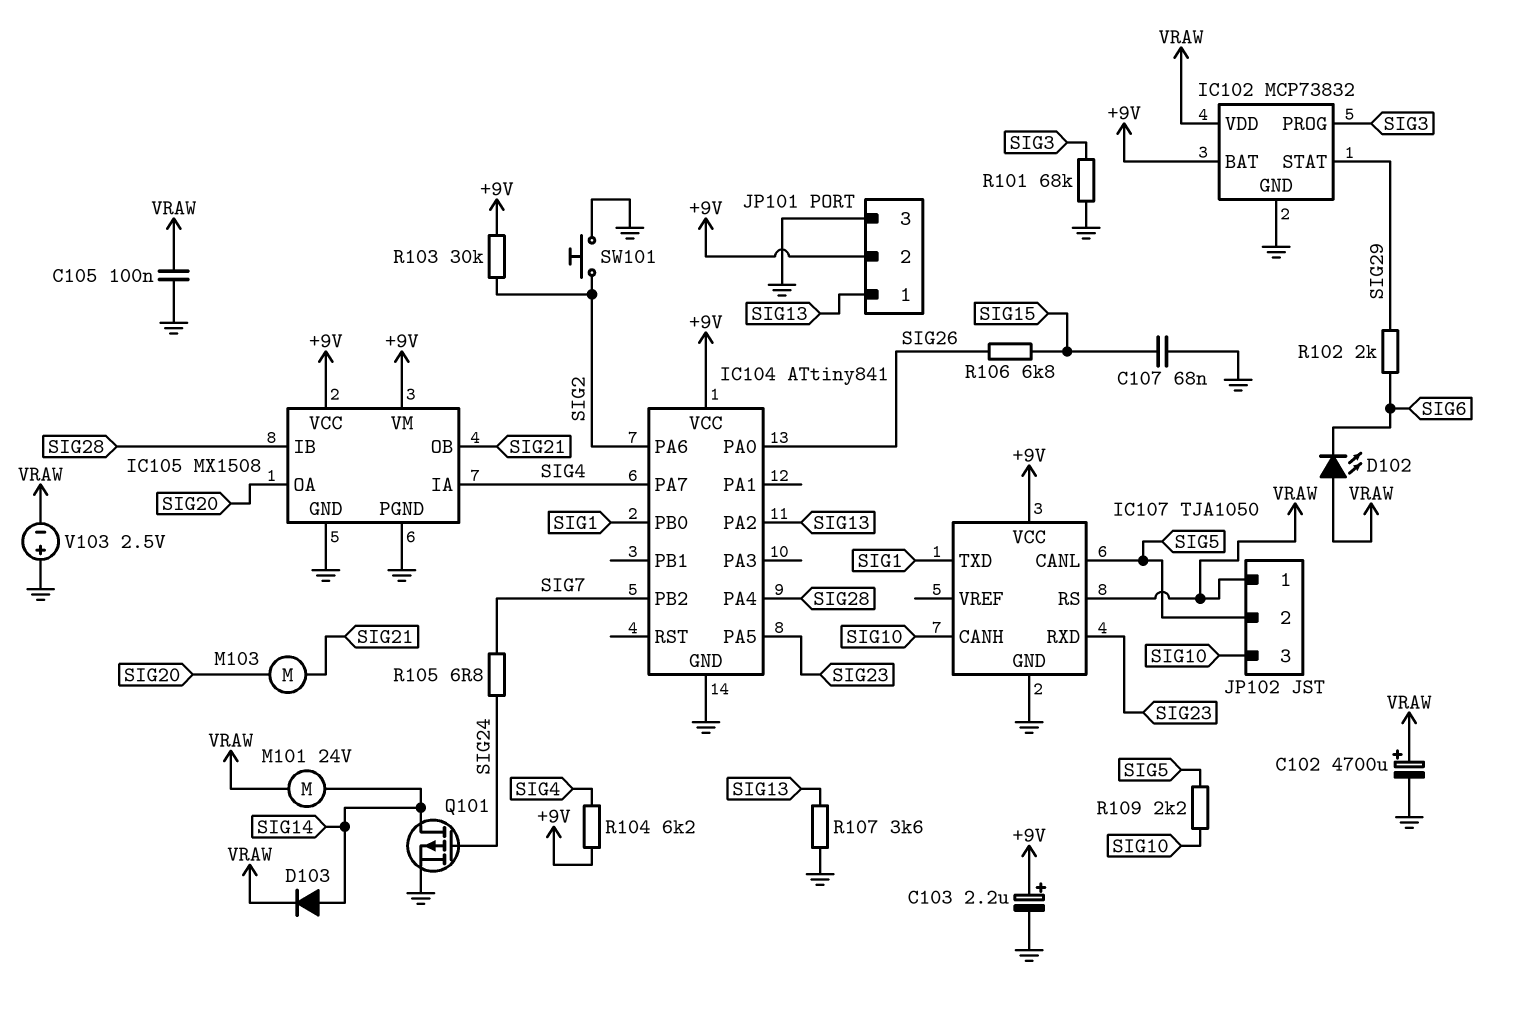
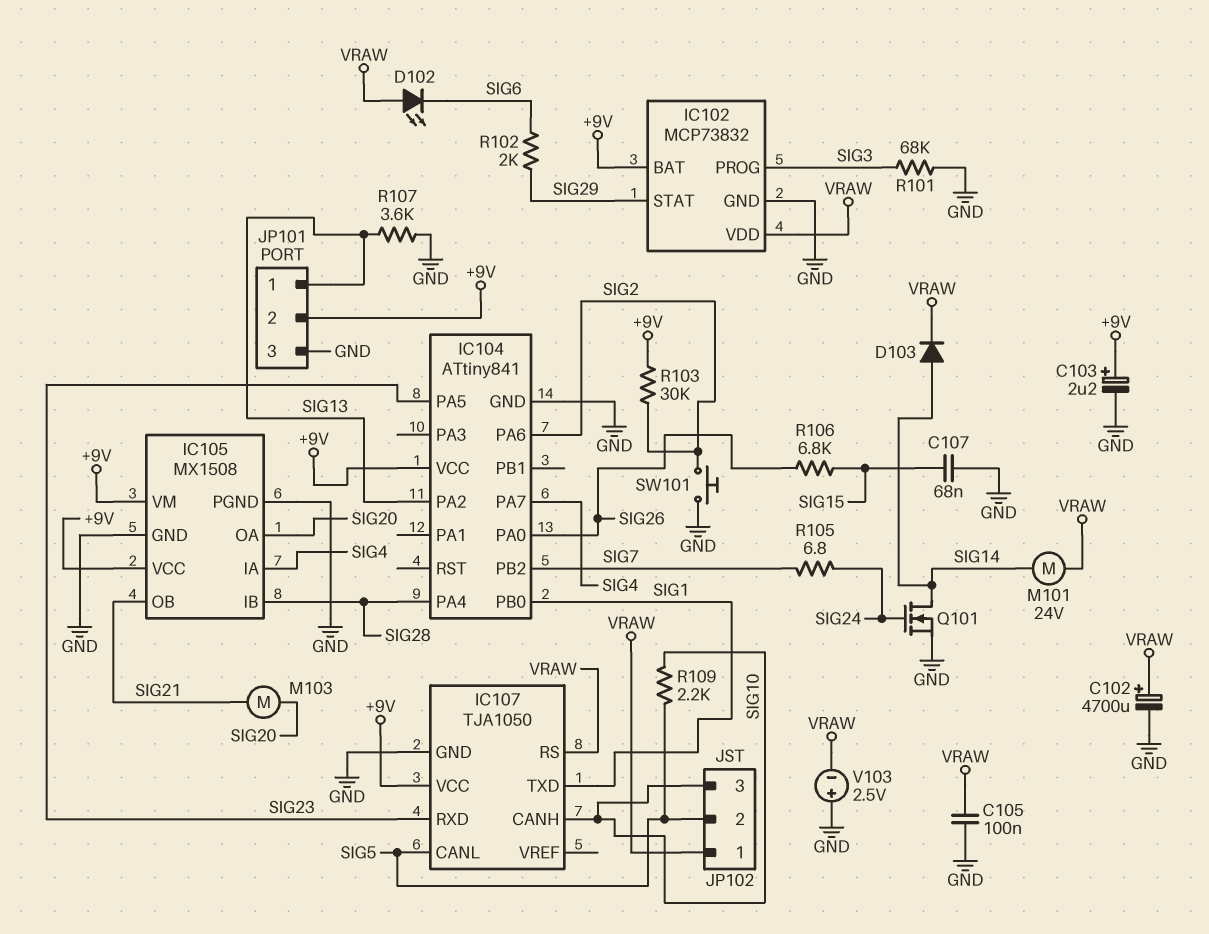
Q101: PMOS (G SIG24, D SIG14, S GND) -> NMOS (G SIG24, D SIG14, S GND)
R104: 6.2k (+9V, SIG4) -> none

